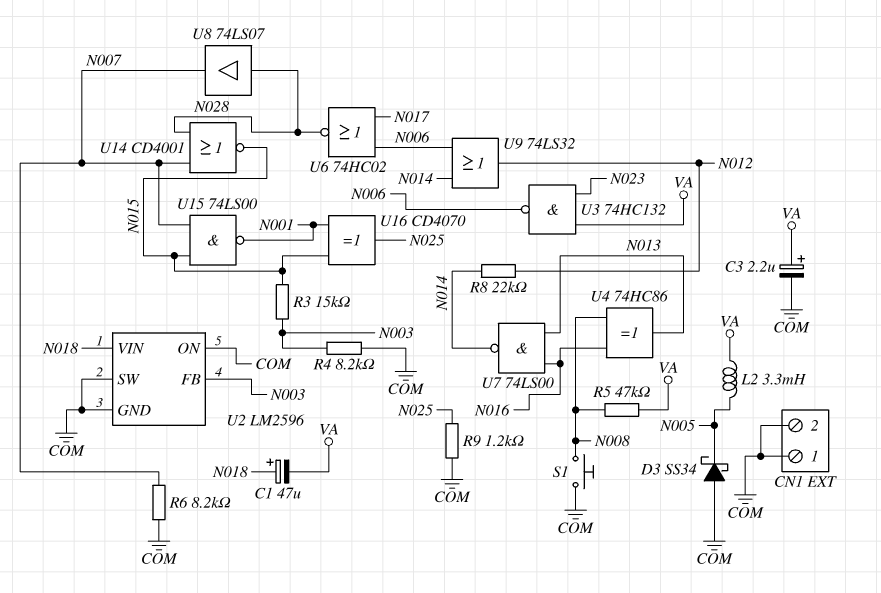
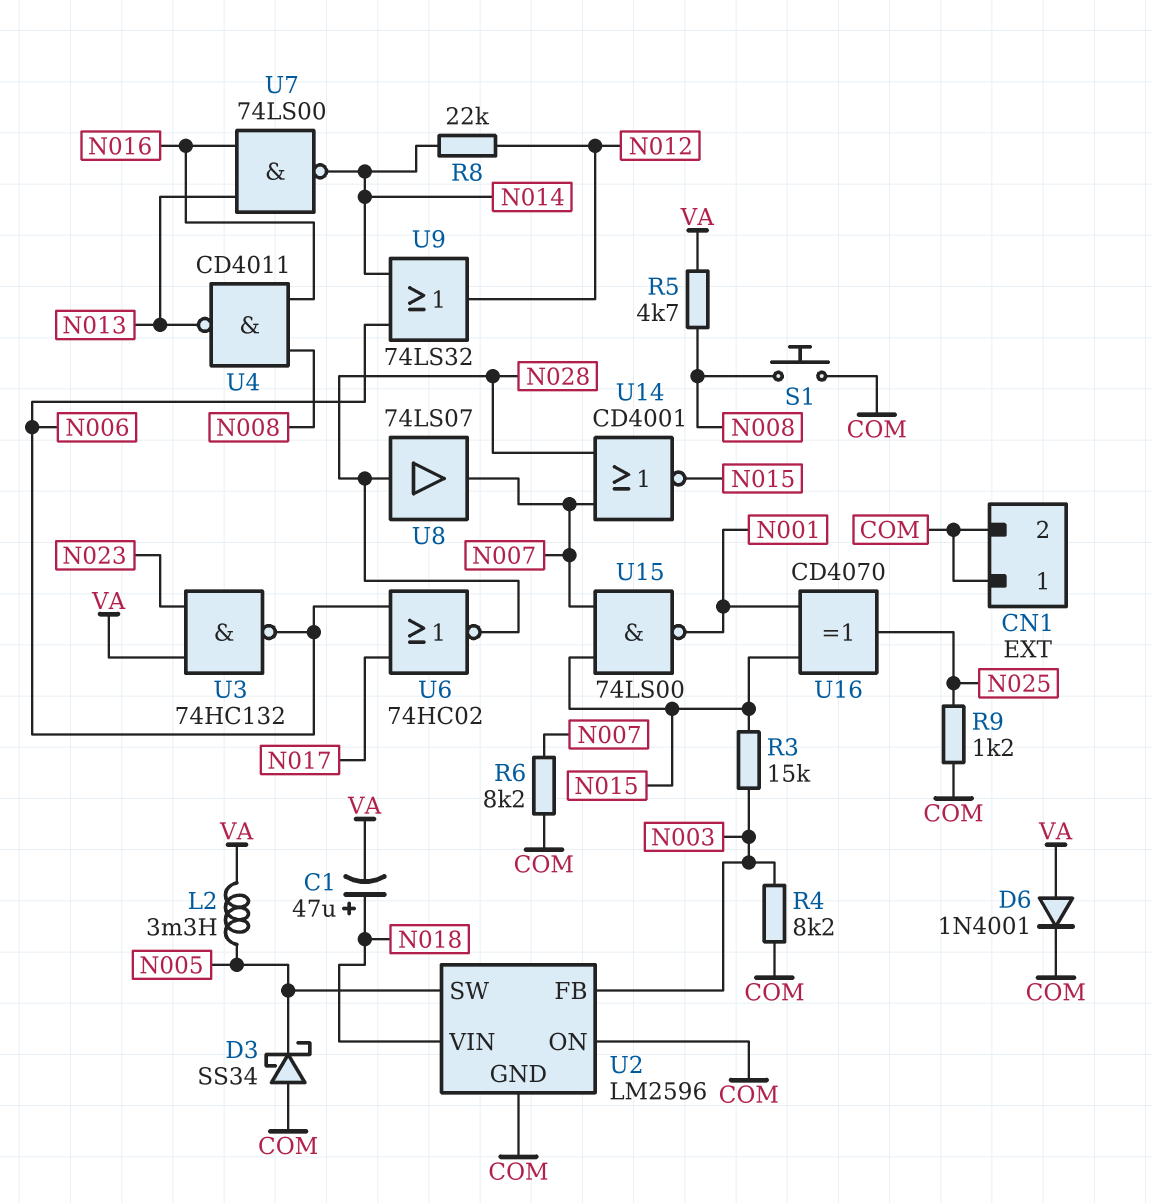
C3: 2.2uF (plus VA, minus COM) -> none
D6: none -> diode 1N4001 (A VA, K COM)
R5: 47k (N008, VA) -> 4.7k (N008, VA)
U2 pin SW: COM -> N005
U4: XOR 74HC86 (in N008, in N016, out N013) -> NAND CD4011 (in N008, in N016, out N013)

